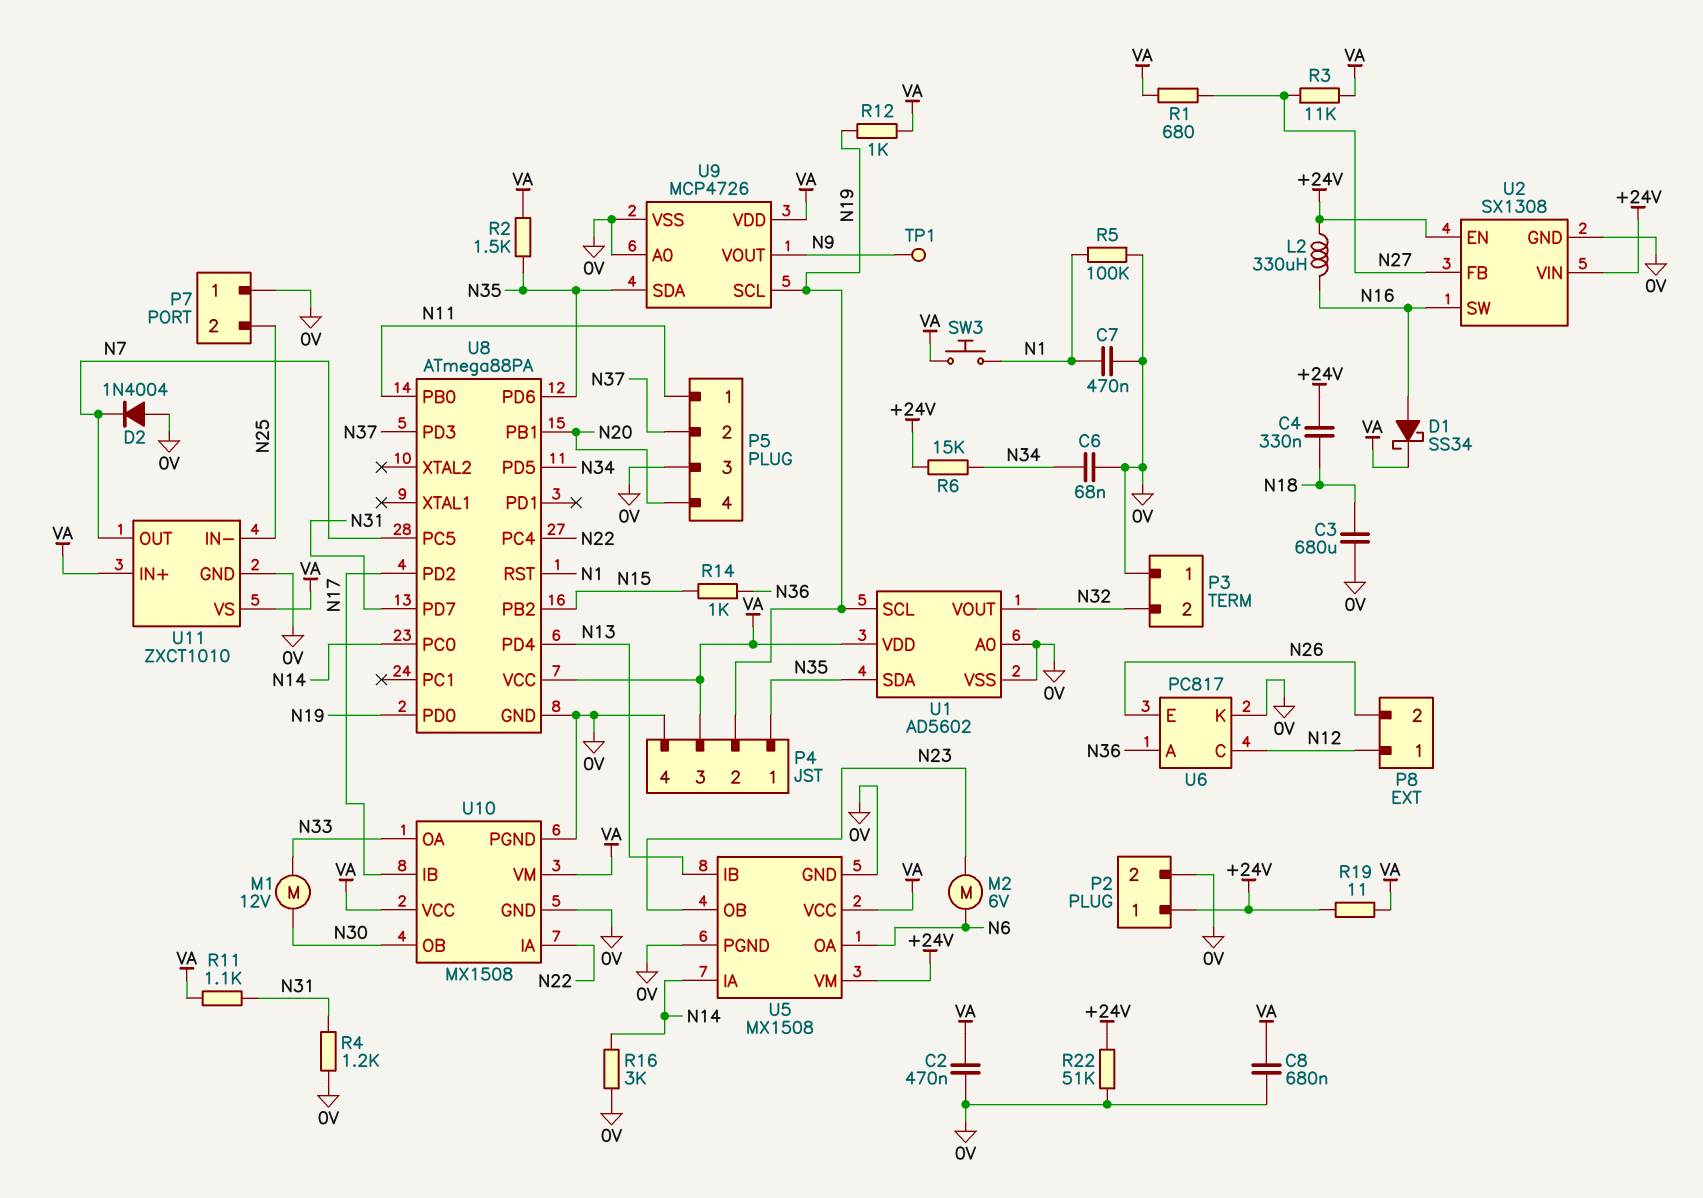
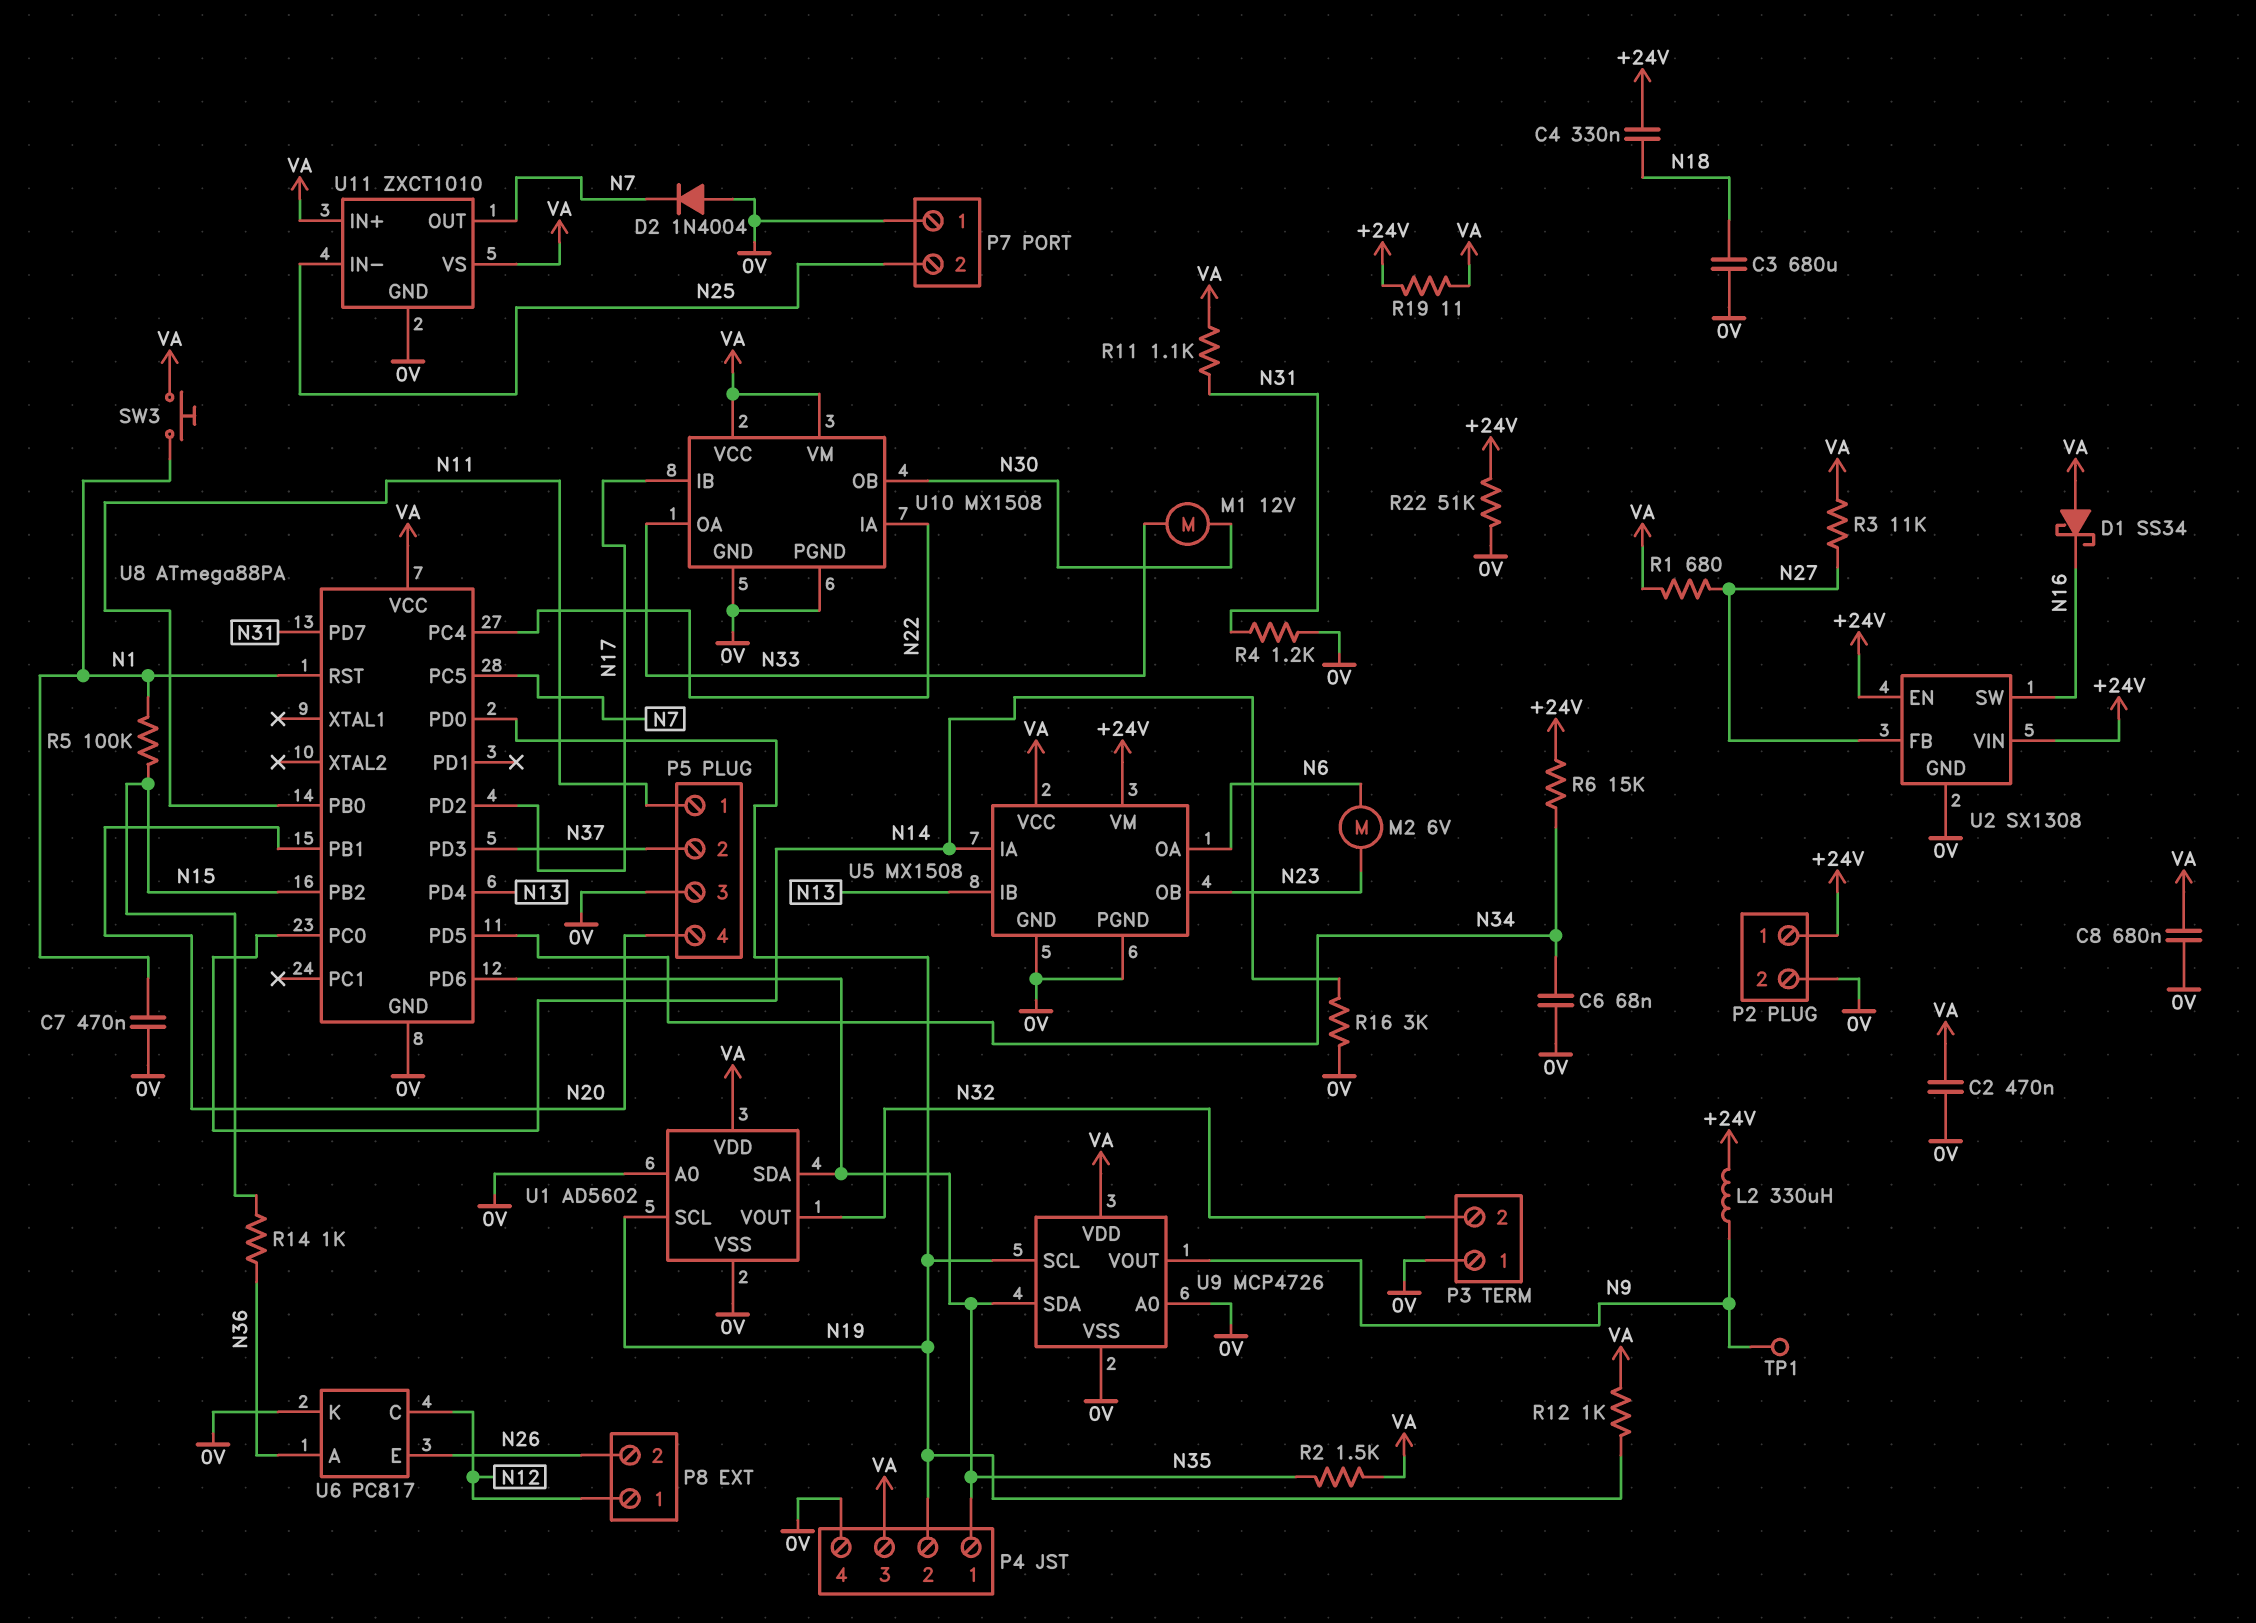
D1: schottky SS34 (A N16, K VA) -> schottky SS34 (A VA, K N16)
L2: 330uH (+24V, N16) -> 330uH (+24V, N9)
R5: 100k (0V, N1) -> 100k (N1, N15)

